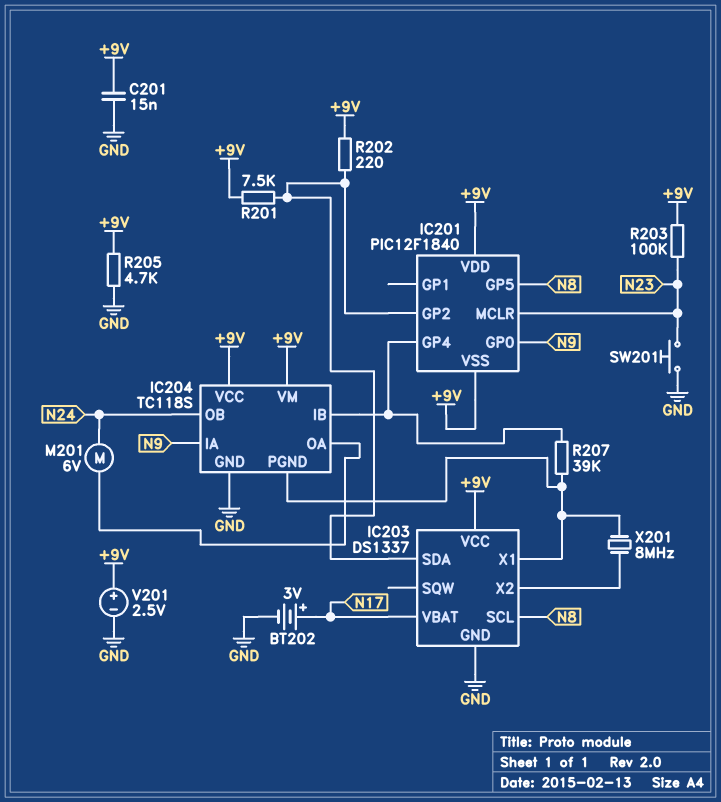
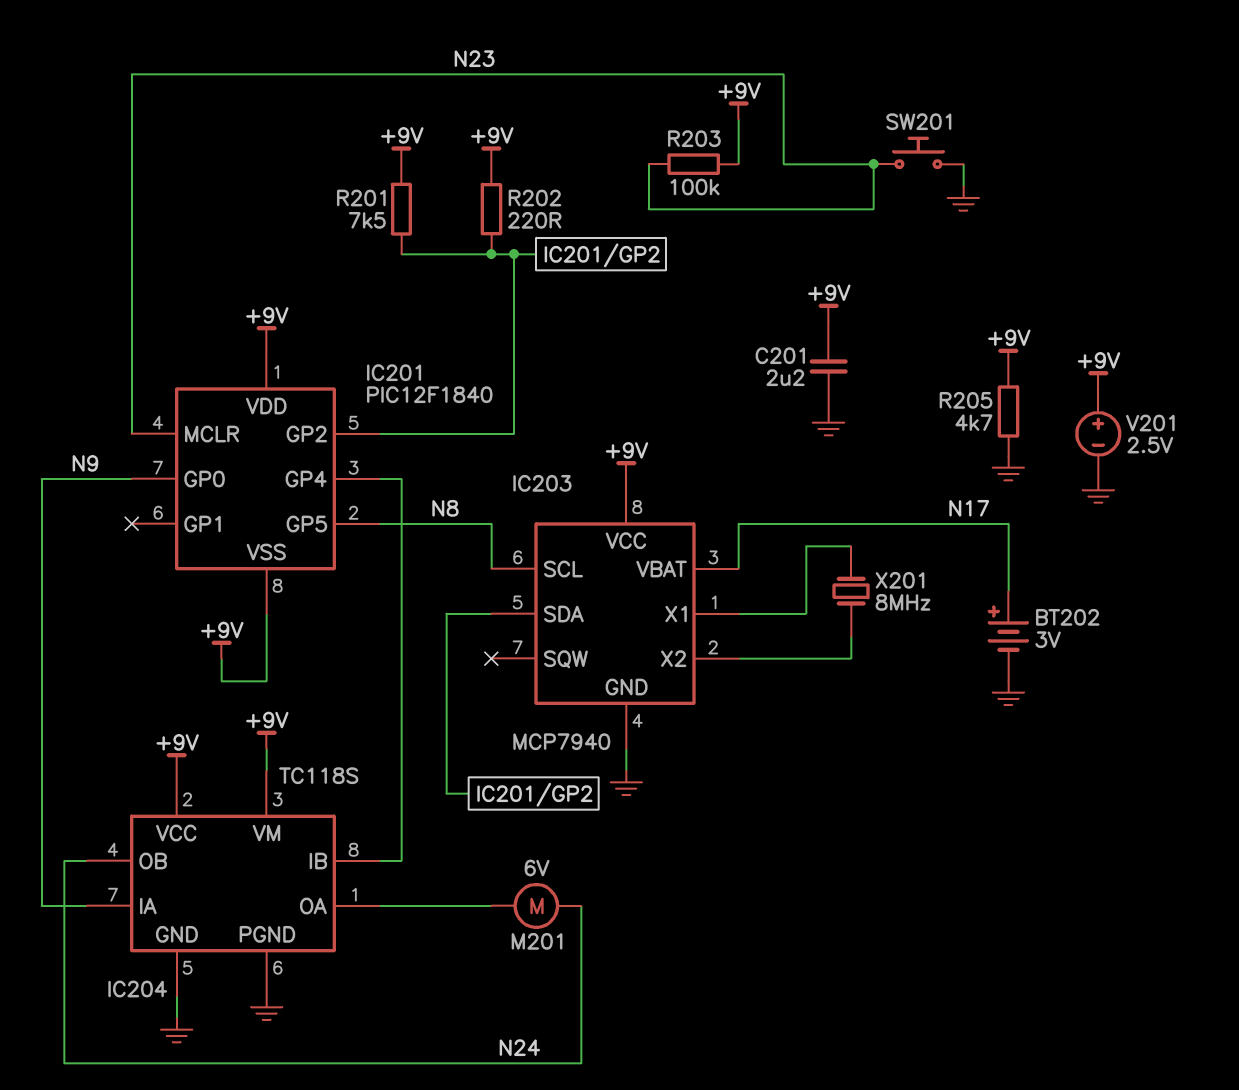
C201: 15nF (+9V, GND) -> 2.2uF (+9V, GND)
IC203: DS1337 -> MCP7940
IC204 pin PGND: IC203/X1 -> GND
R207: 39k (IC201/GP4, IC203/X1) -> none

